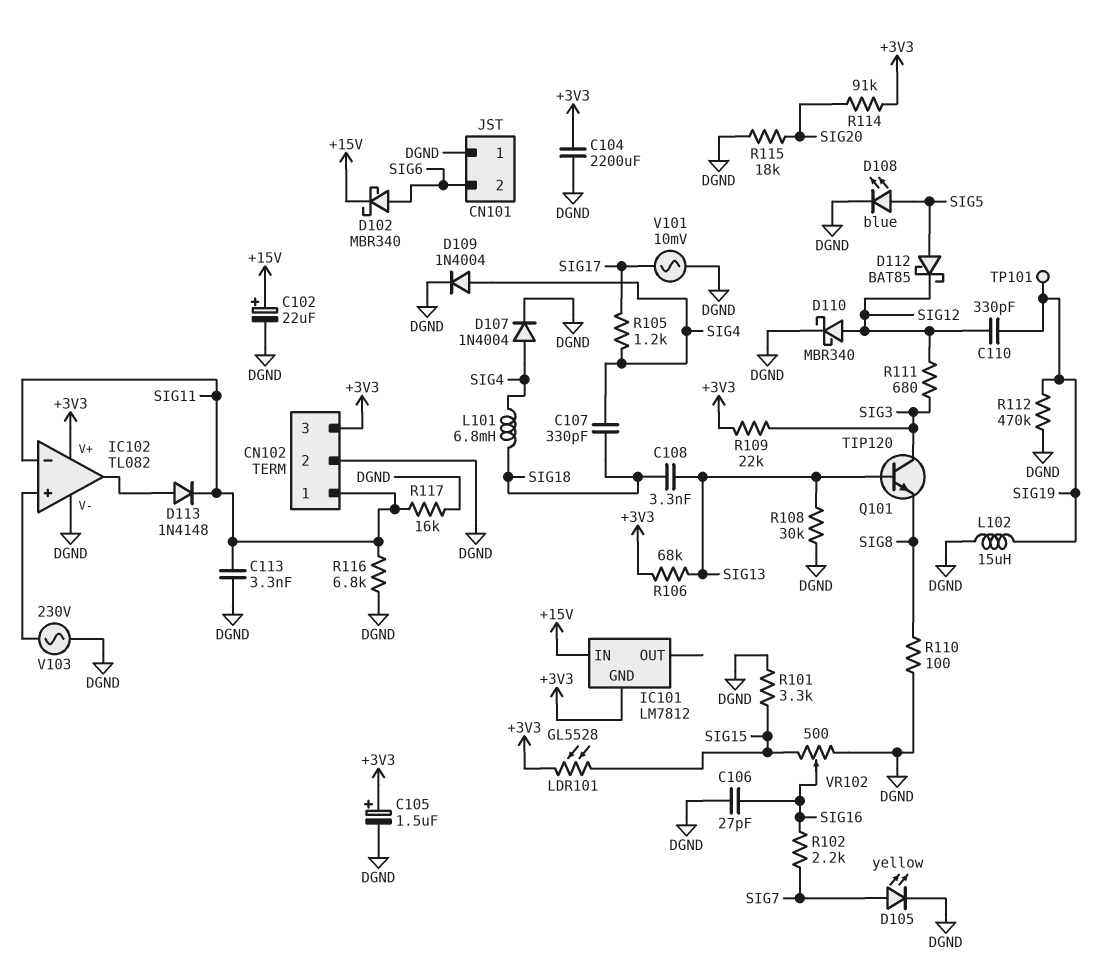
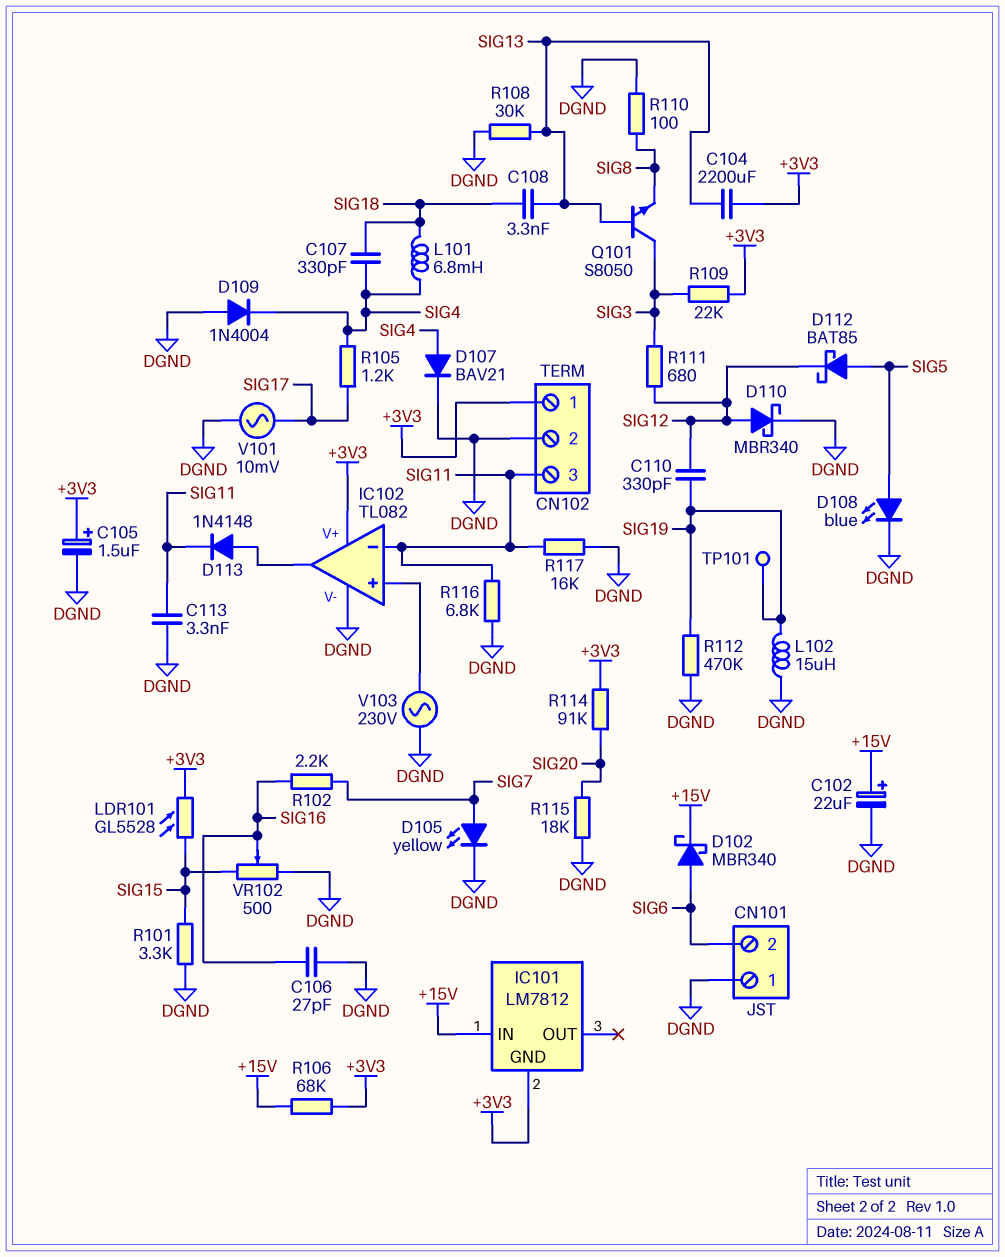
C104: 2200uF (+3V3, DGND) -> 2200uF (+3V3, SIG13)
CN102 pin 1: SIG11 -> +3V3
CN102 pin 3: +3V3 -> SIG11
D107: diode 1N4004 (A SIG4, K DGND) -> diode BAV21 (A SIG4, K DGND)
D109: diode 1N4004 (A SIG4, K DGND) -> diode 1N4004 (A DGND, K SIG4)
Q101: NPN TIP120 (B SIG13, C SIG3, E SIG8) -> NPN S8050 (B SIG13, C SIG3, E SIG8)
R106: 68k (+3V3, SIG13) -> 68k (+3V3, +15V)

